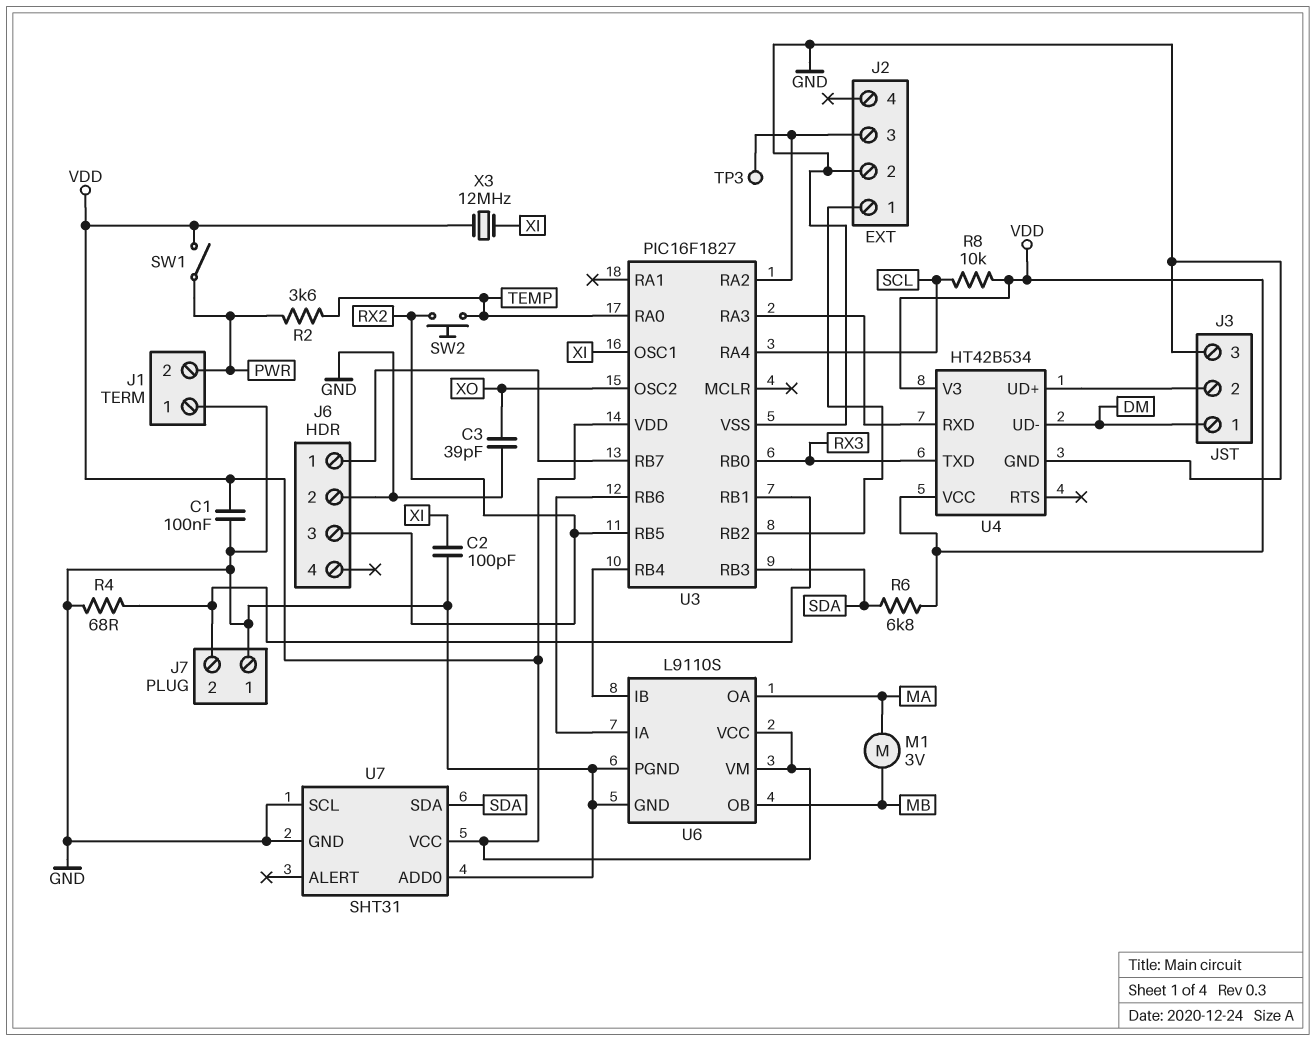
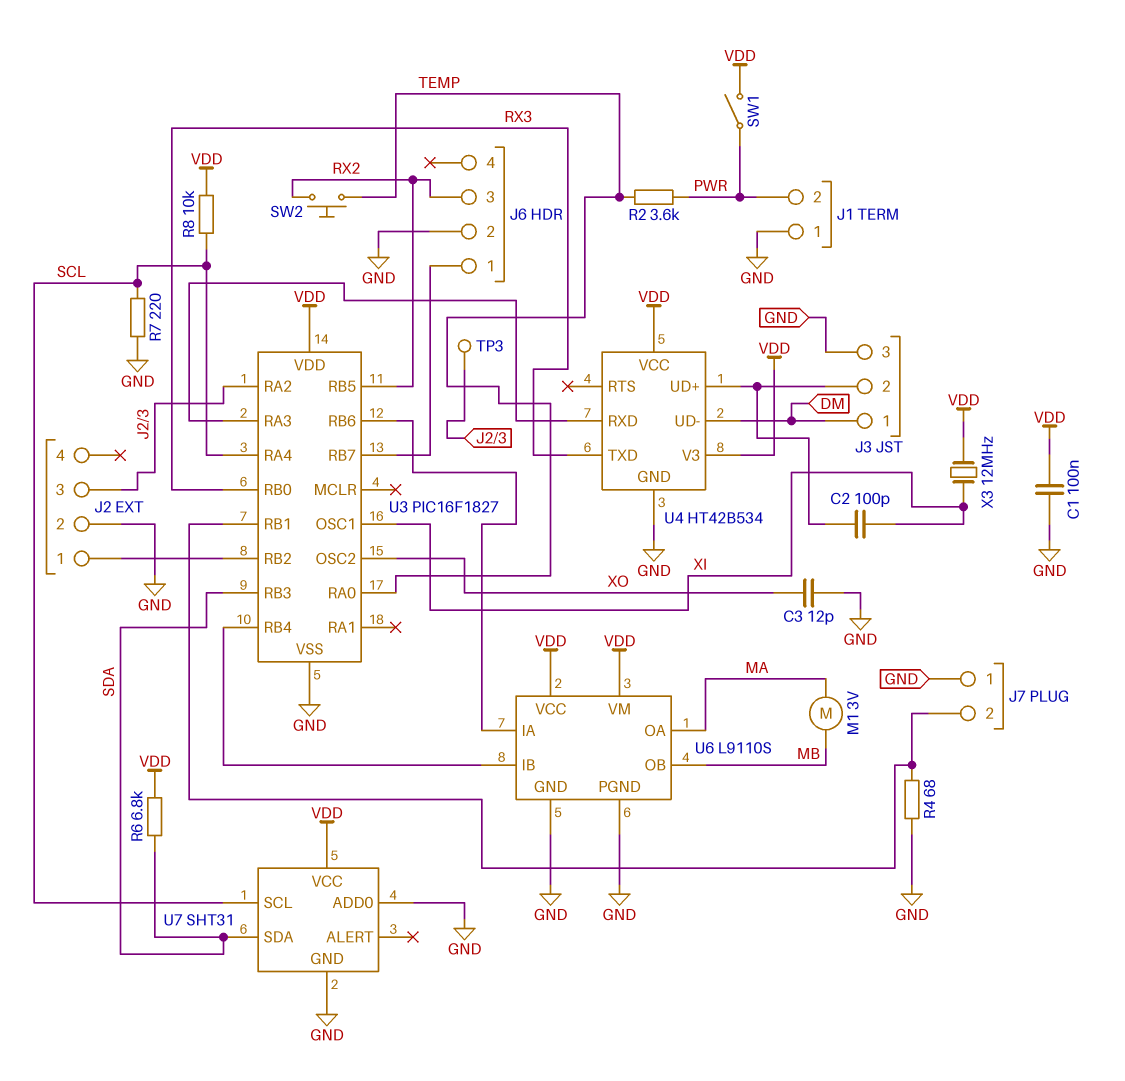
C2: 100pF (GND, XI) -> 100pF (J3/2, XI)
C3: 39pF (GND, XO) -> 12pF (GND, XO)
R7: none -> 220 (GND, SCL)
U7 pin SCL: GND -> SCL

